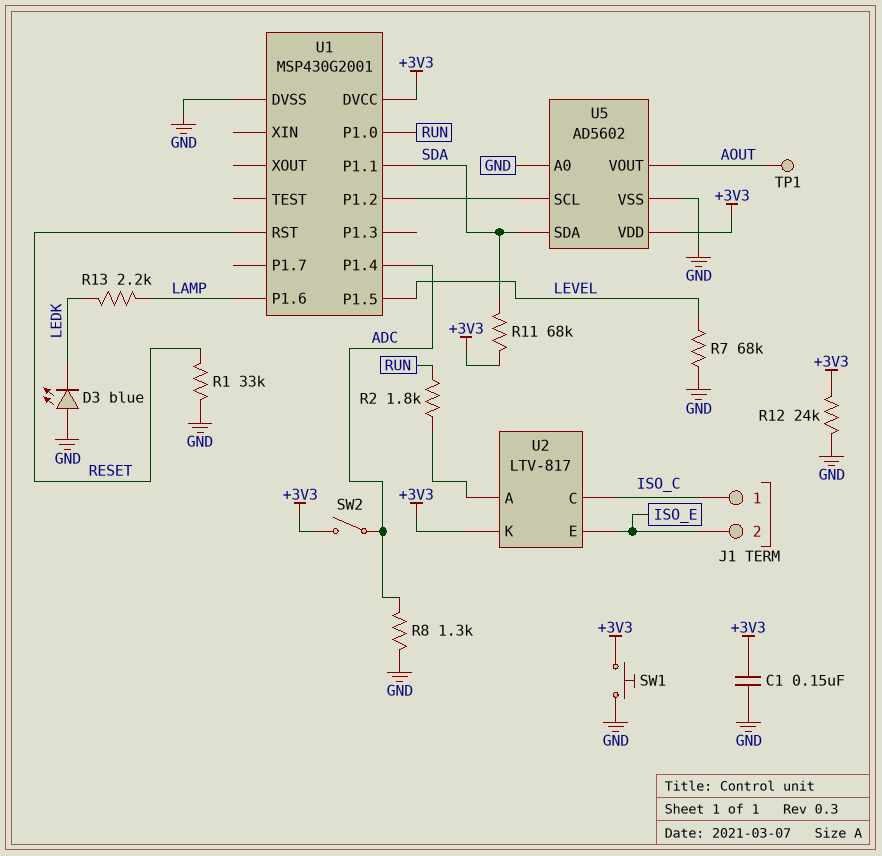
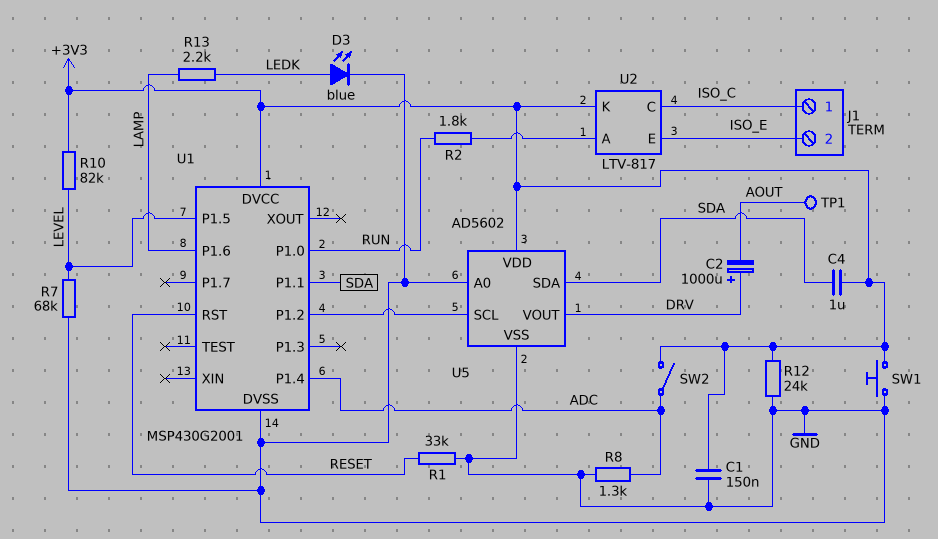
C2: none -> 1000uF (plus DRV, minus AOUT)
C4: none -> 1uF (+3V3, SDA)
D3: LED blue (A GND, K LEDK) -> LED blue (A LEDK, K GND)
R10: none -> 82k (+3V3, LEVEL)
R11: 68k (+3V3, SDA) -> none
U5 pin VOUT: AOUT -> DRV

